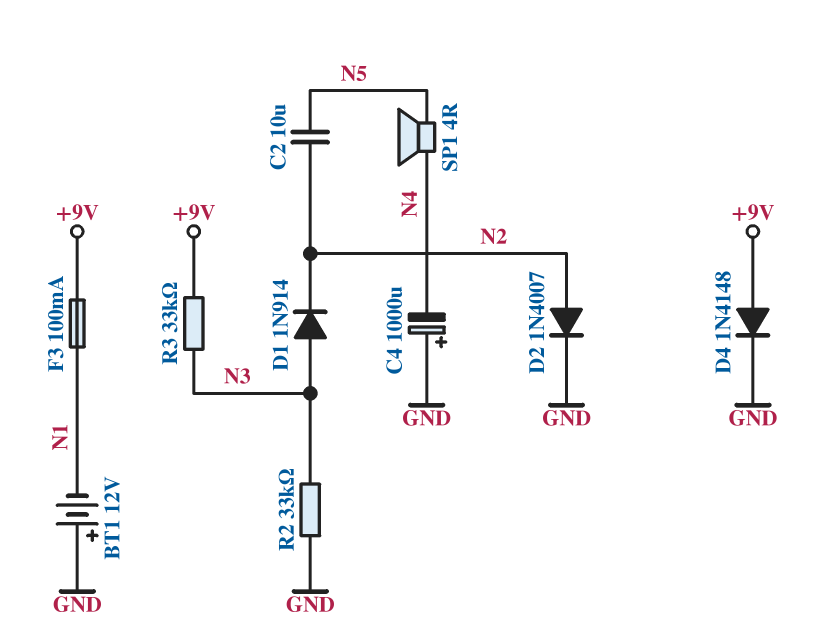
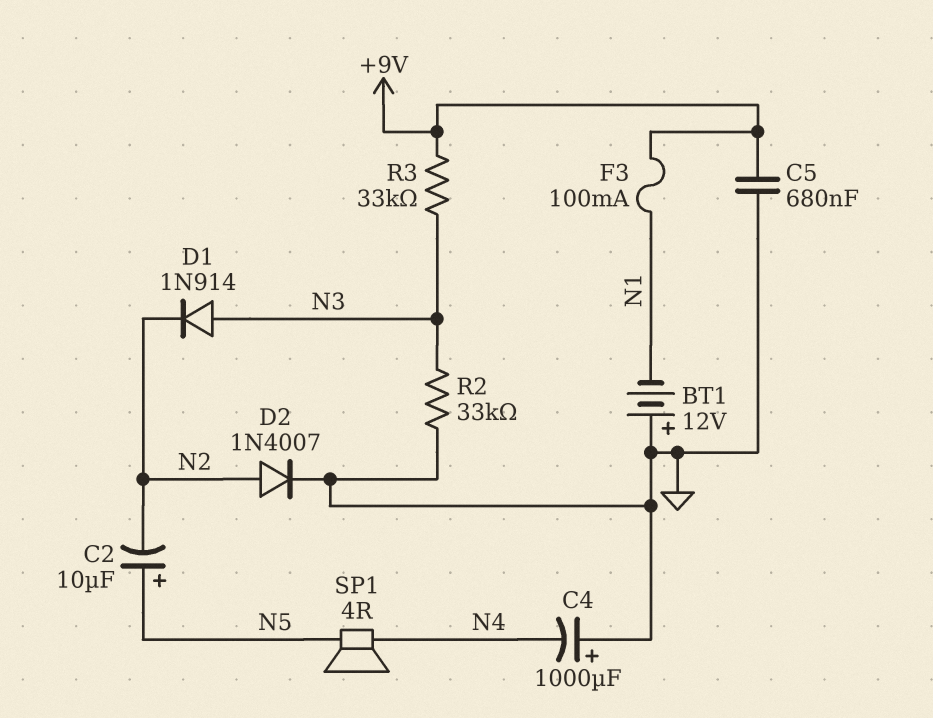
C2: 10uF (N2, N5) -> 10uF (plus N5, minus N2)
C5: none -> 680nF (+9V, GND)
D4: diode 1N4148 (A +9V, K GND) -> none

